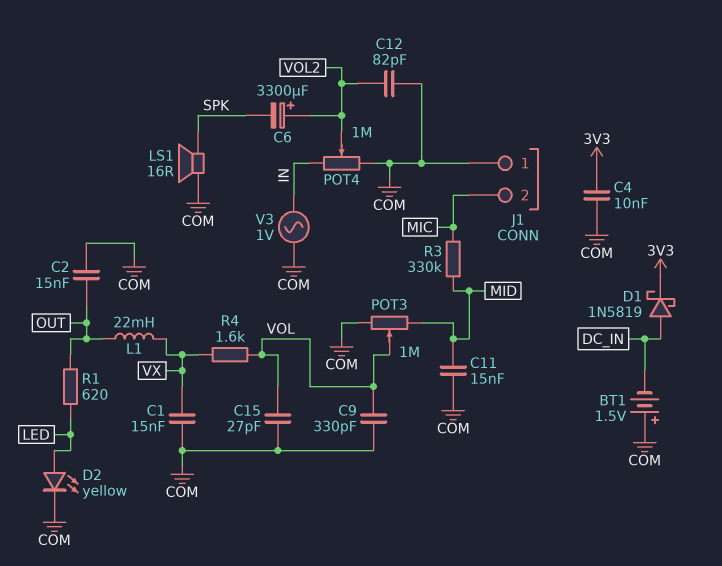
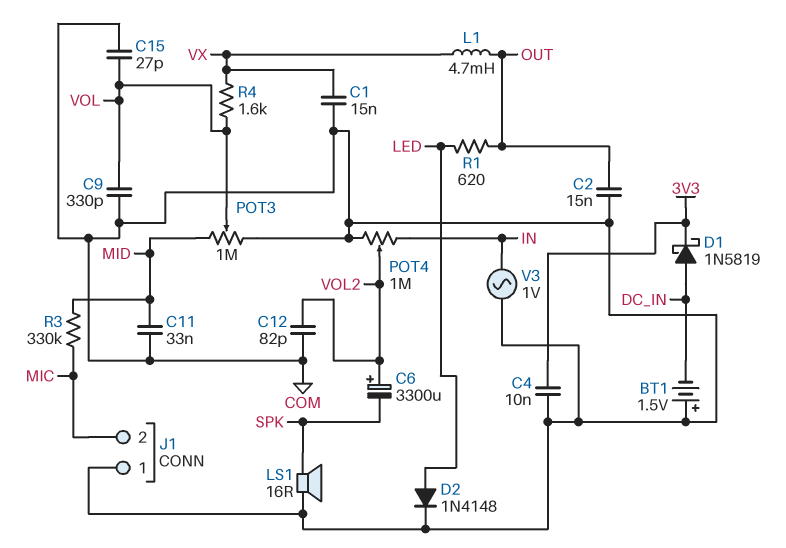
C11: 15nF (COM, MID) -> 33nF (COM, MID)
D2: LED yellow (A LED, K COM) -> diode 1N4148 (A LED, K COM)
L1: 22mH (OUT, VX) -> 4.7mH (OUT, VX)

